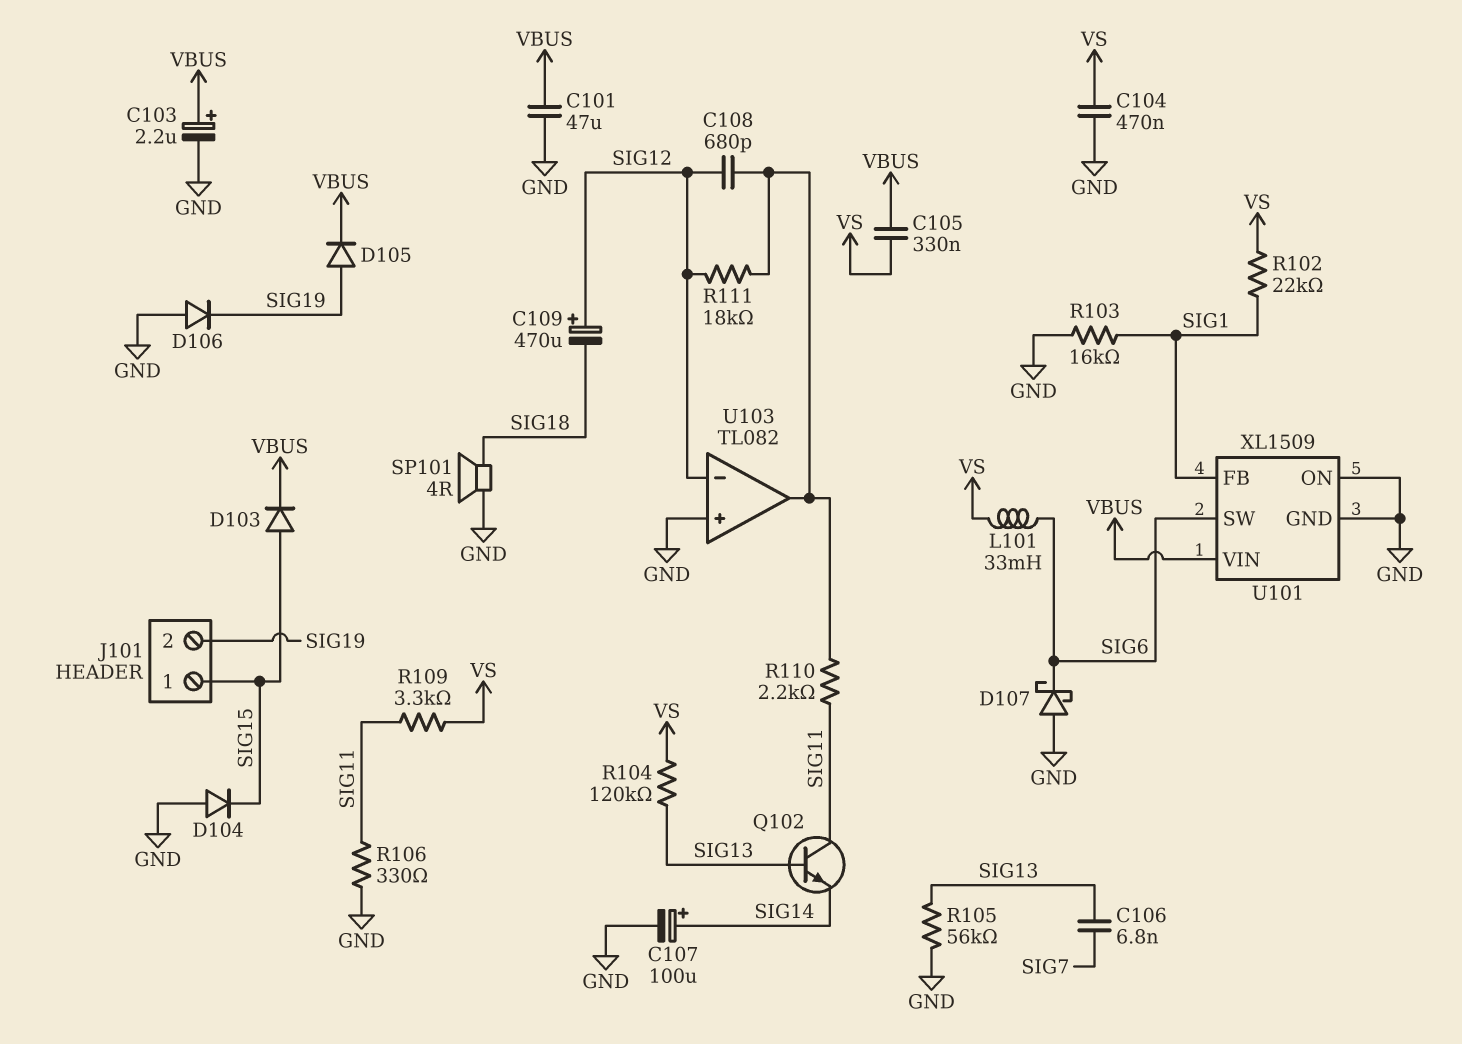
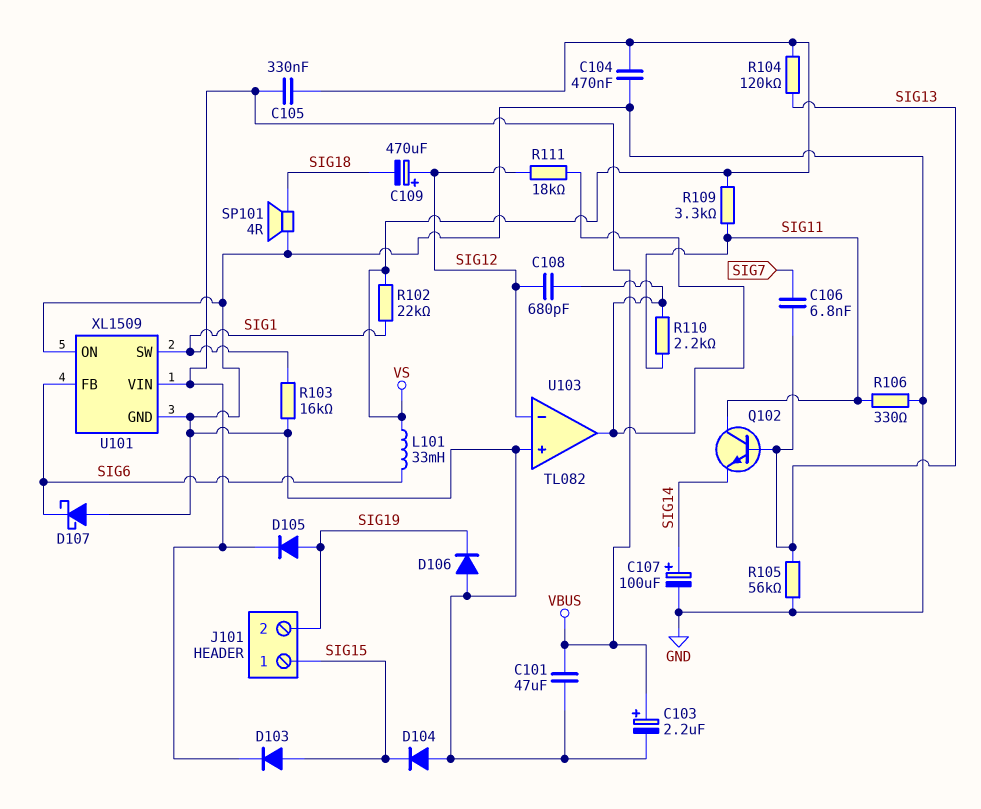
U101 pin FB: SIG1 -> SIG6
U101 pin SW: SIG6 -> SIG1

